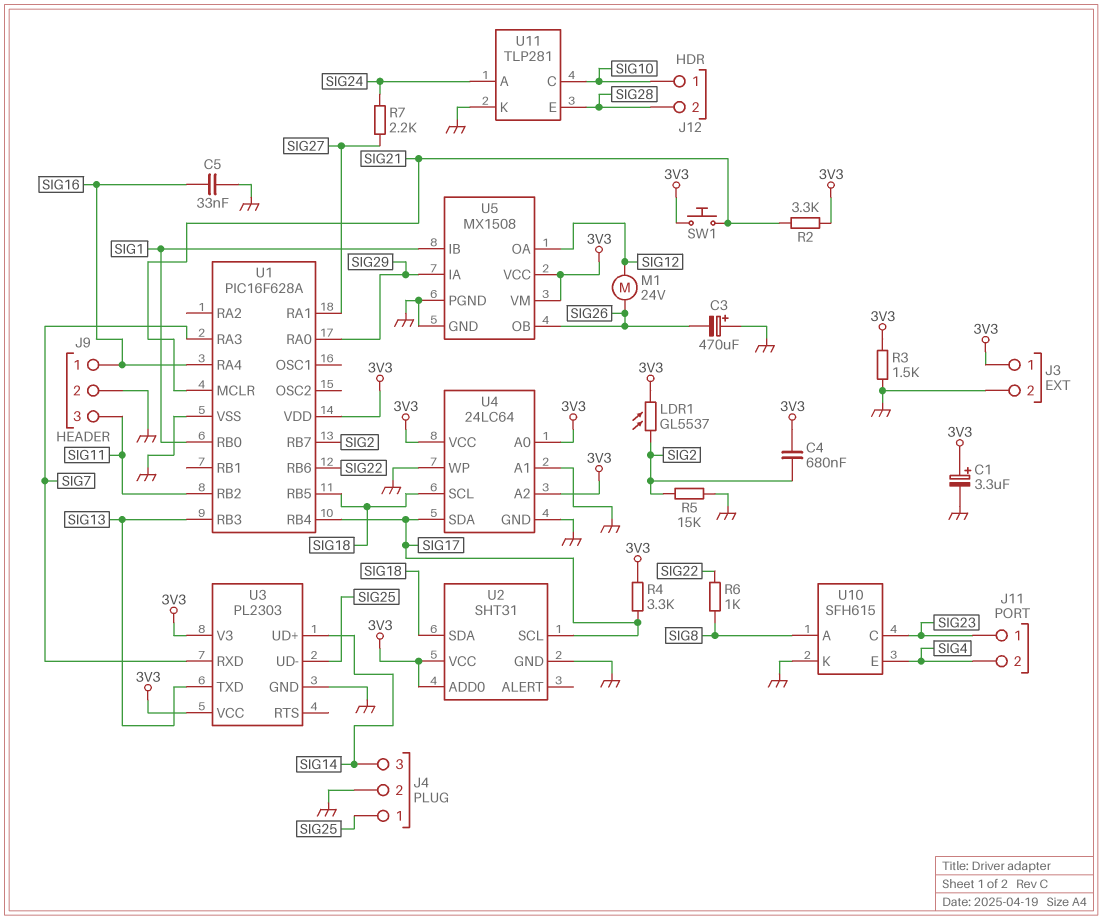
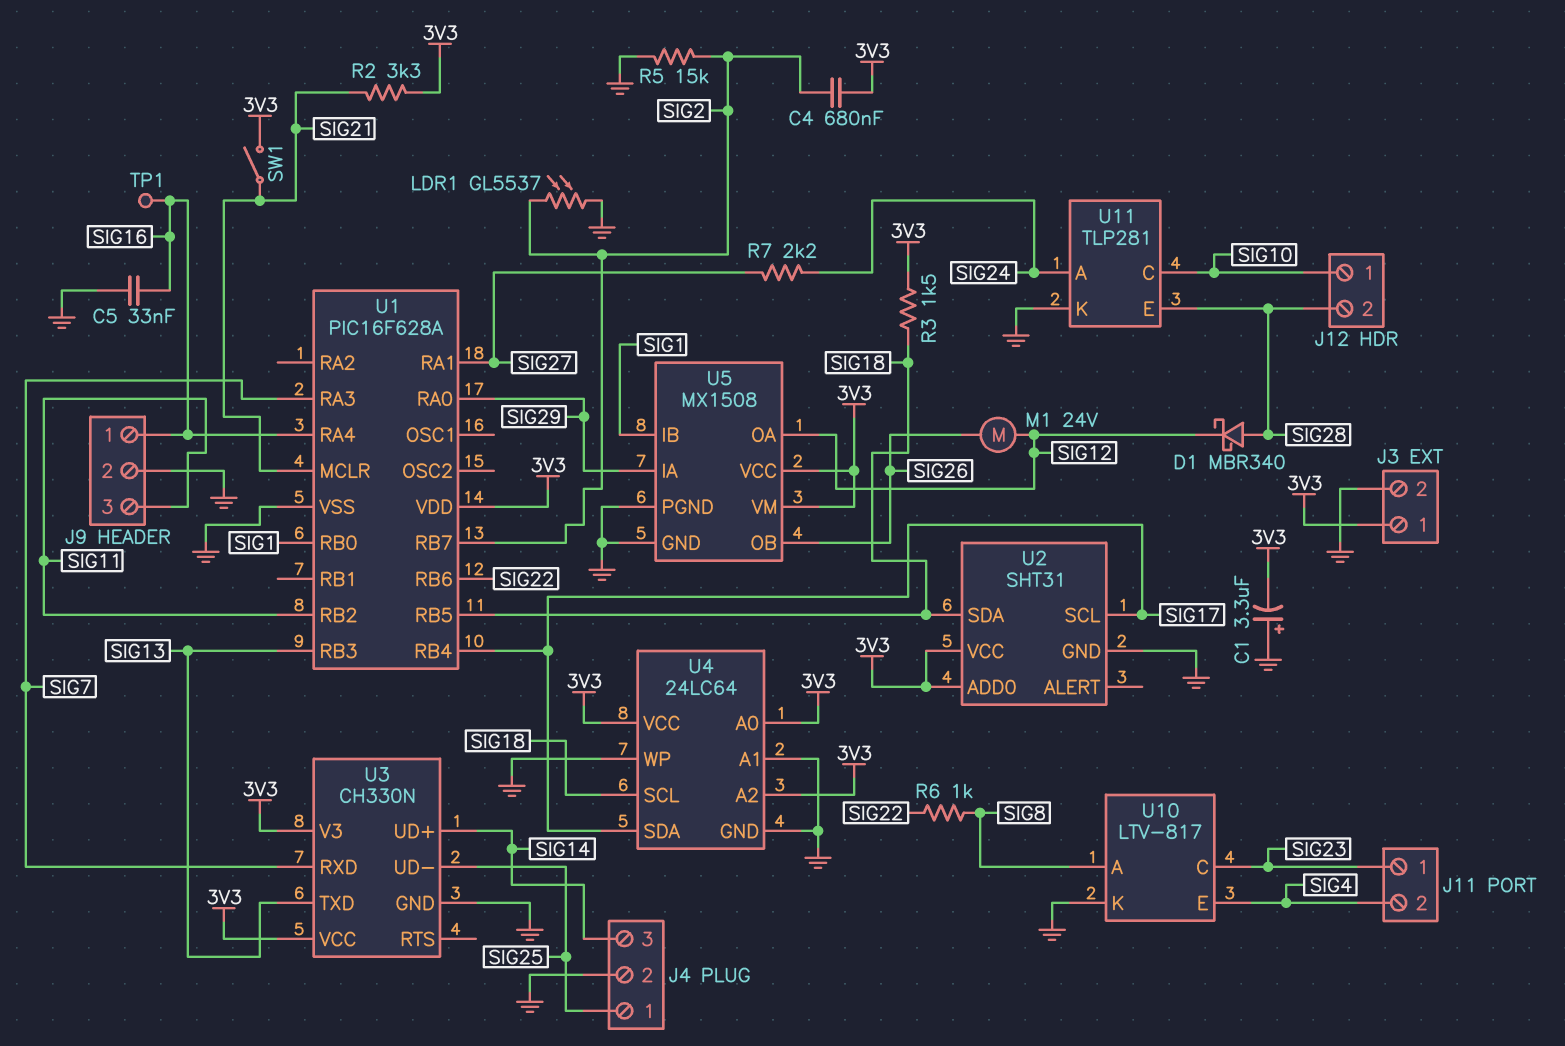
C1: 3.3uF (plus 3V3, minus GND) -> 3.3uF (plus GND, minus 3V3)
C3: 470uF (plus GND, minus SIG26) -> none
D1: none -> schottky MBR340 (A SIG28, K SIG12)
LDR1: GL5537 (3V3, SIG2) -> GL5537 (GND, SIG2)
R3: 1.5k (3V3, GND) -> 1.5k (3V3, SIG18)
R4: 3.3k (3V3, SIG17) -> none
SW1: button (3V3, SIG21) -> switch (3V3, SIG21)
TP1: none -> test point (SIG16)
U3: PL2303 -> CH330N
U10: SFH615 -> LTV-817

